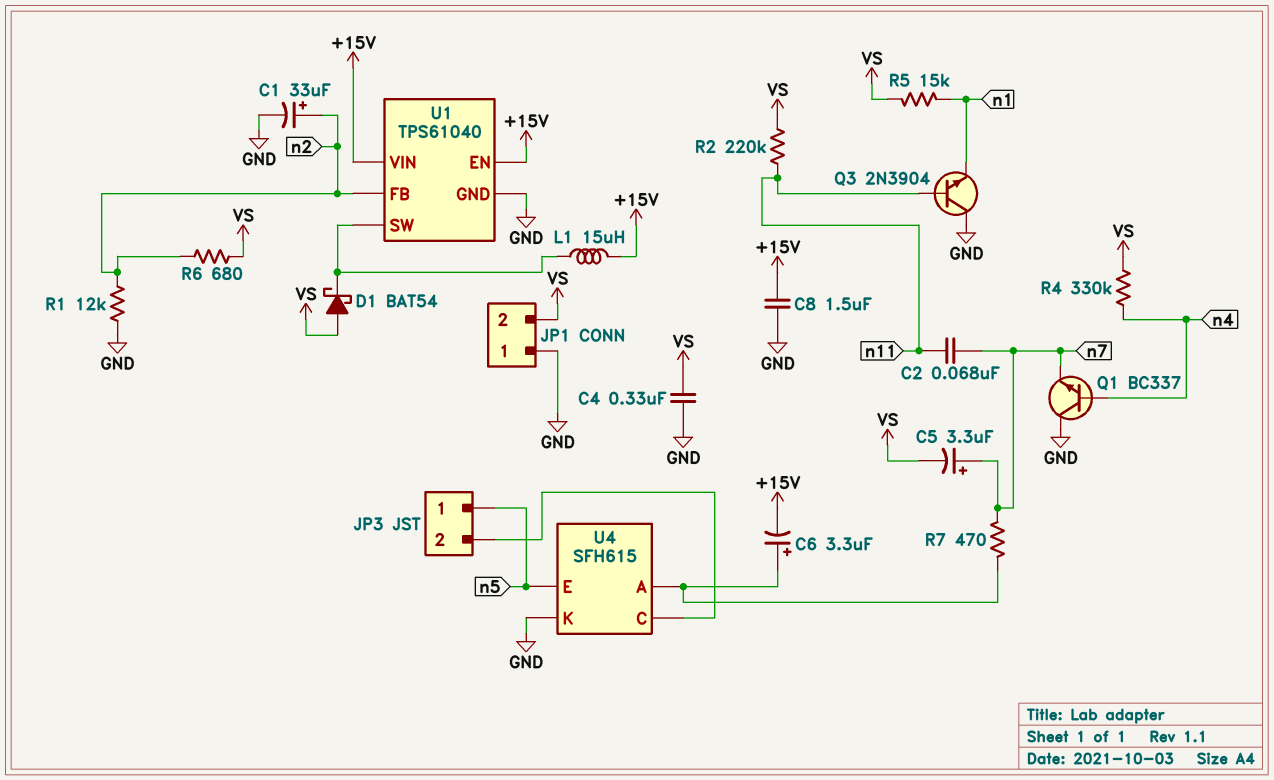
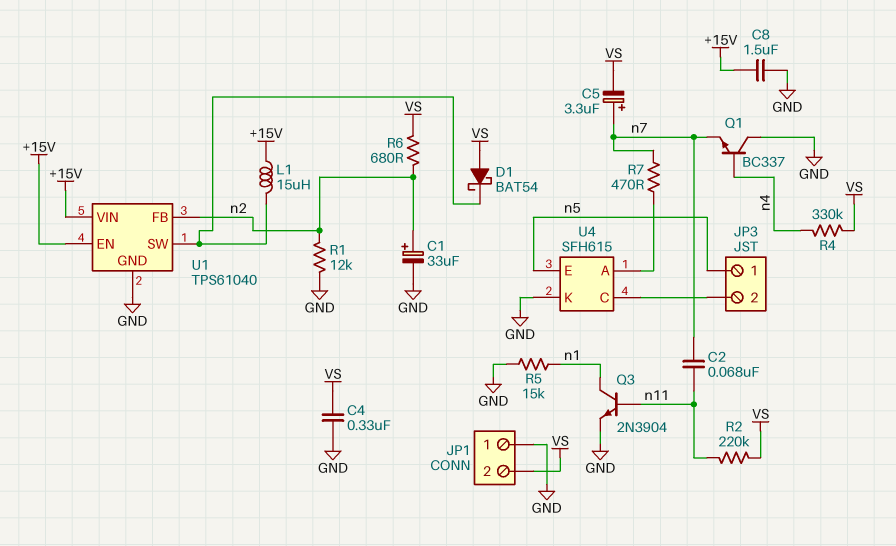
C6: 3.3uF (plus U4/A, minus +15V) -> none
Q3: NPN 2N3904 (B n11, C GND, E n1) -> NPN 2N3904 (B n11, C n1, E GND)
R5: 15k (VS, n1) -> 15k (GND, n1)

